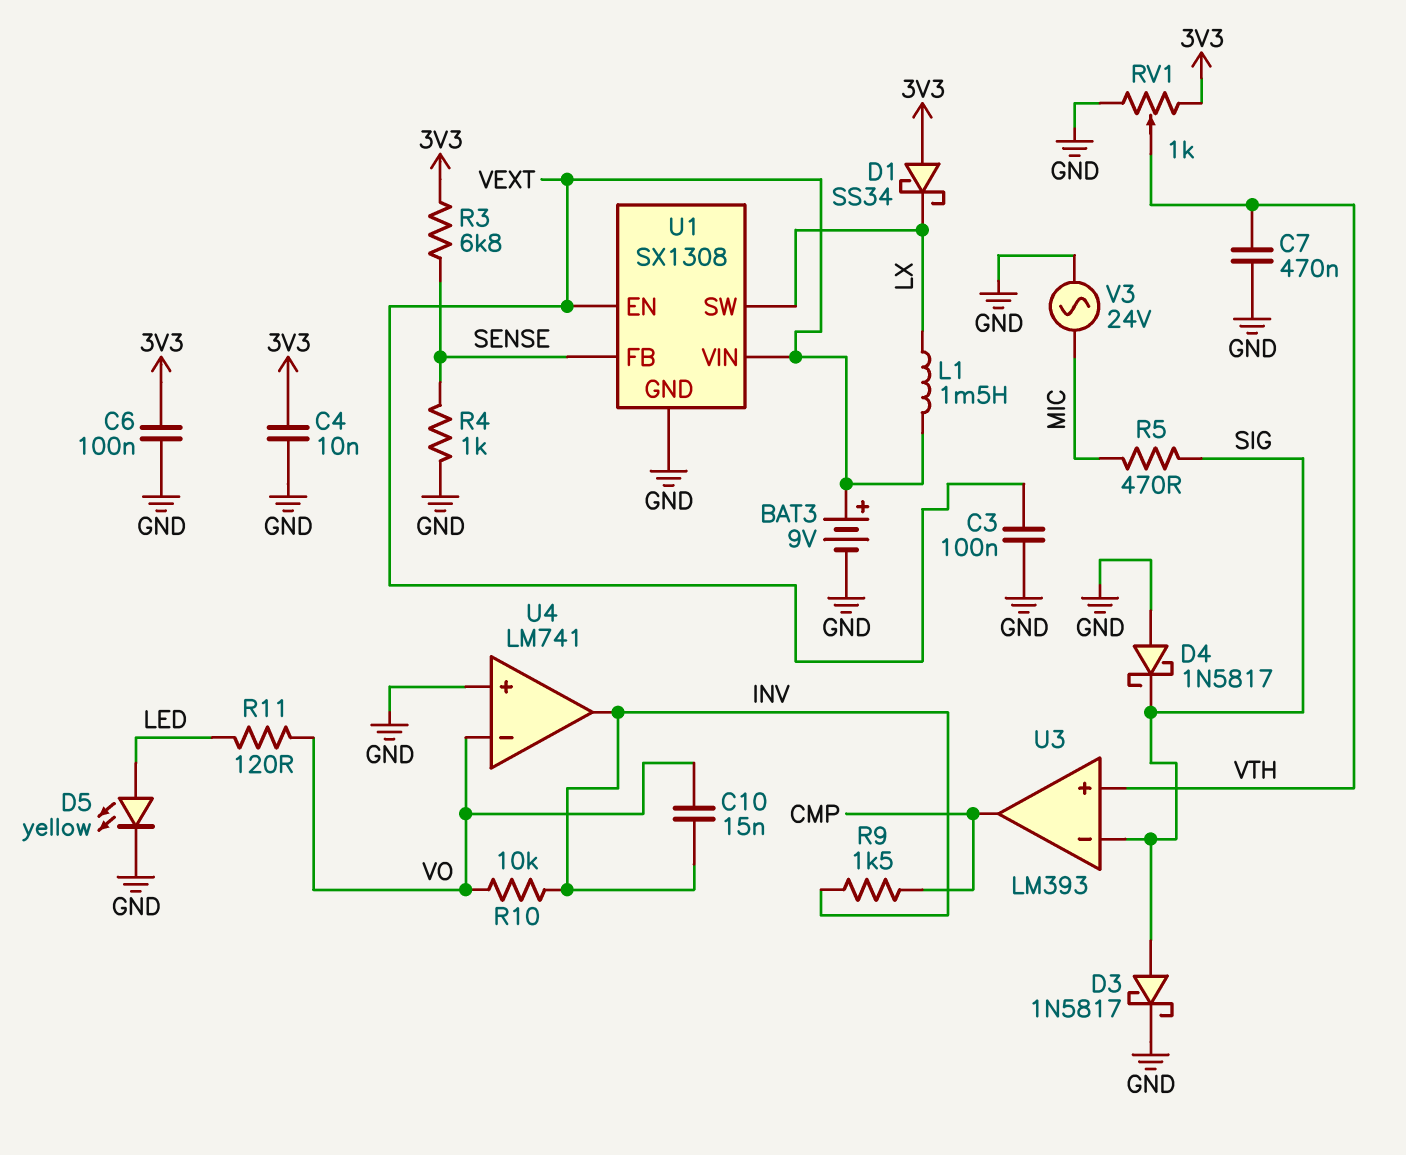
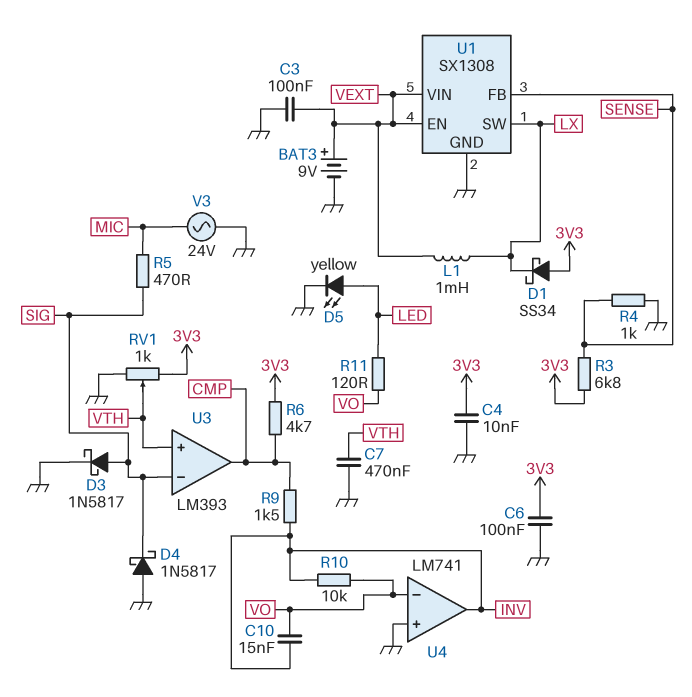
L1: 1.5mH (LX, VEXT) -> 1mH (LX, VEXT)
R6: none -> 4.7k (3V3, CMP)

